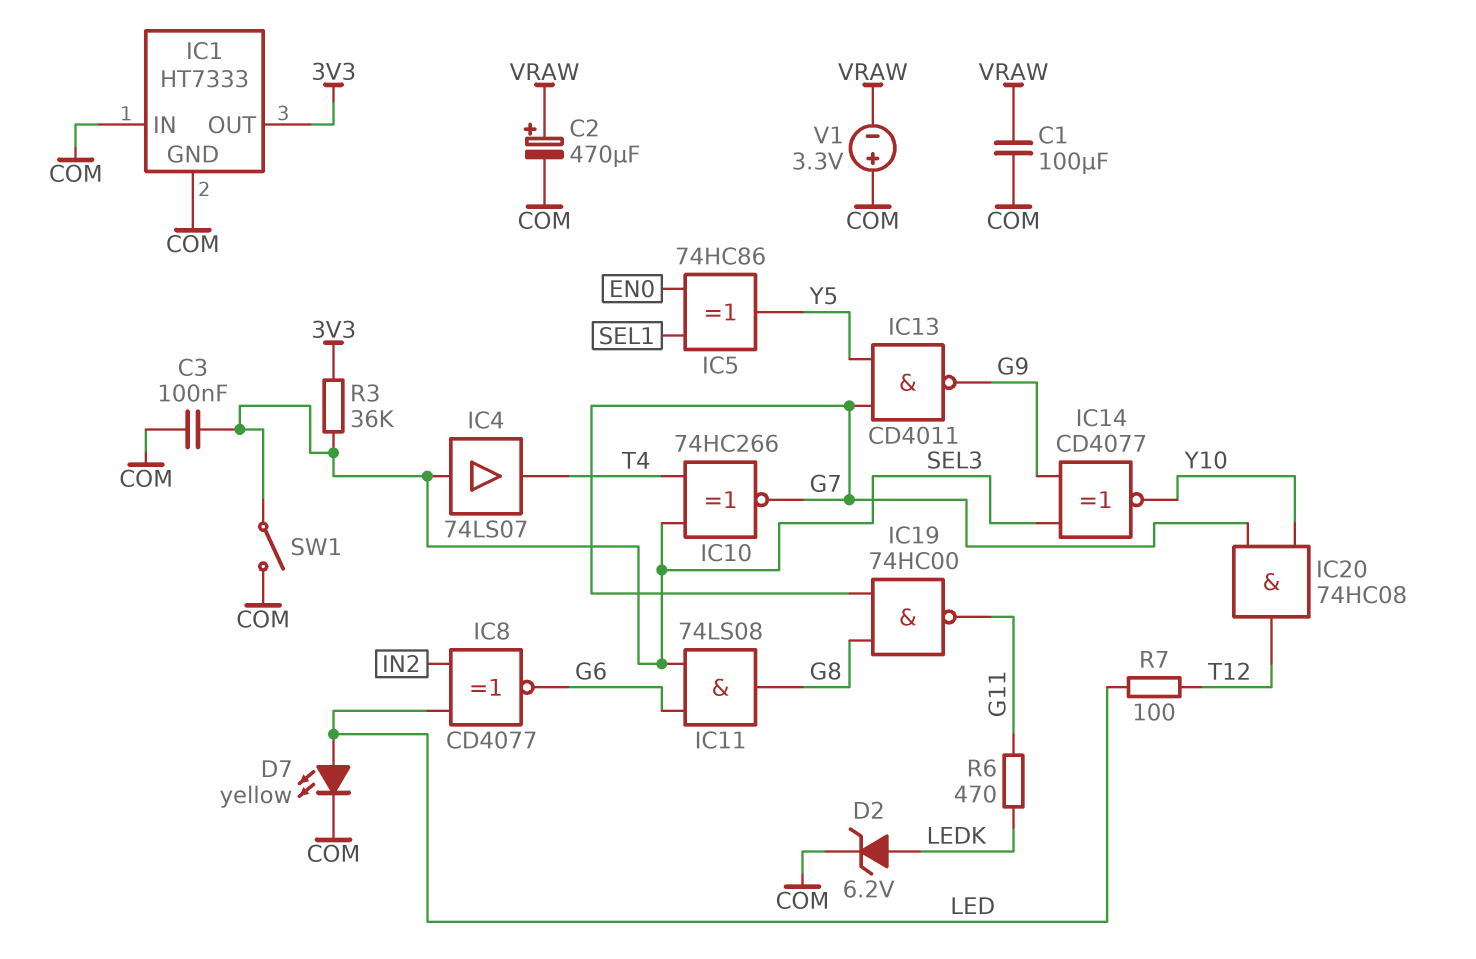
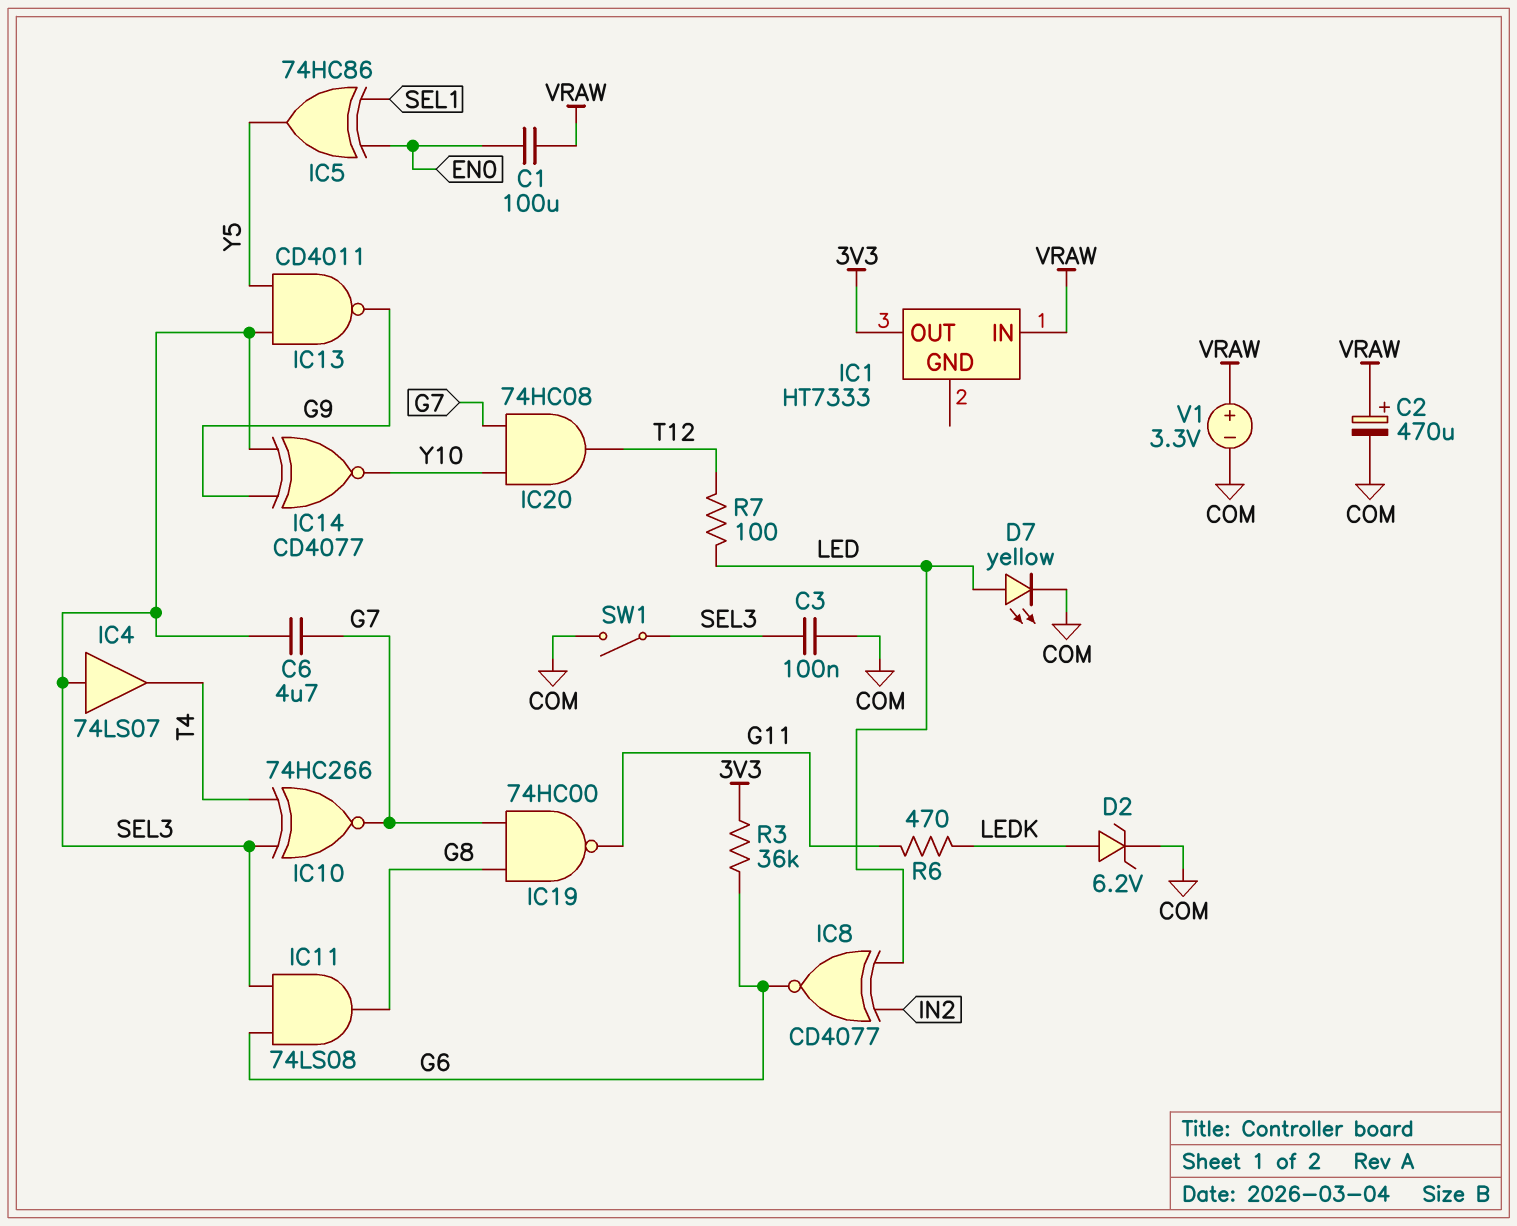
C1: 100uF (COM, VRAW) -> 100uF (EN0, VRAW)
C6: none -> 4.7uF (G7, SEL3)
IC1 pin GND: COM -> none
IC1 pin IN: COM -> VRAW
IC13: NAND CD4011 (in G7, in Y5, out G9) -> NAND CD4011 (in SEL3, in Y5, out G9)
R3: 36k (3V3, SEL3) -> 36k (3V3, G6)
V1: 3.3V (plus COM, minus VRAW) -> 3.3V (plus VRAW, minus COM)

